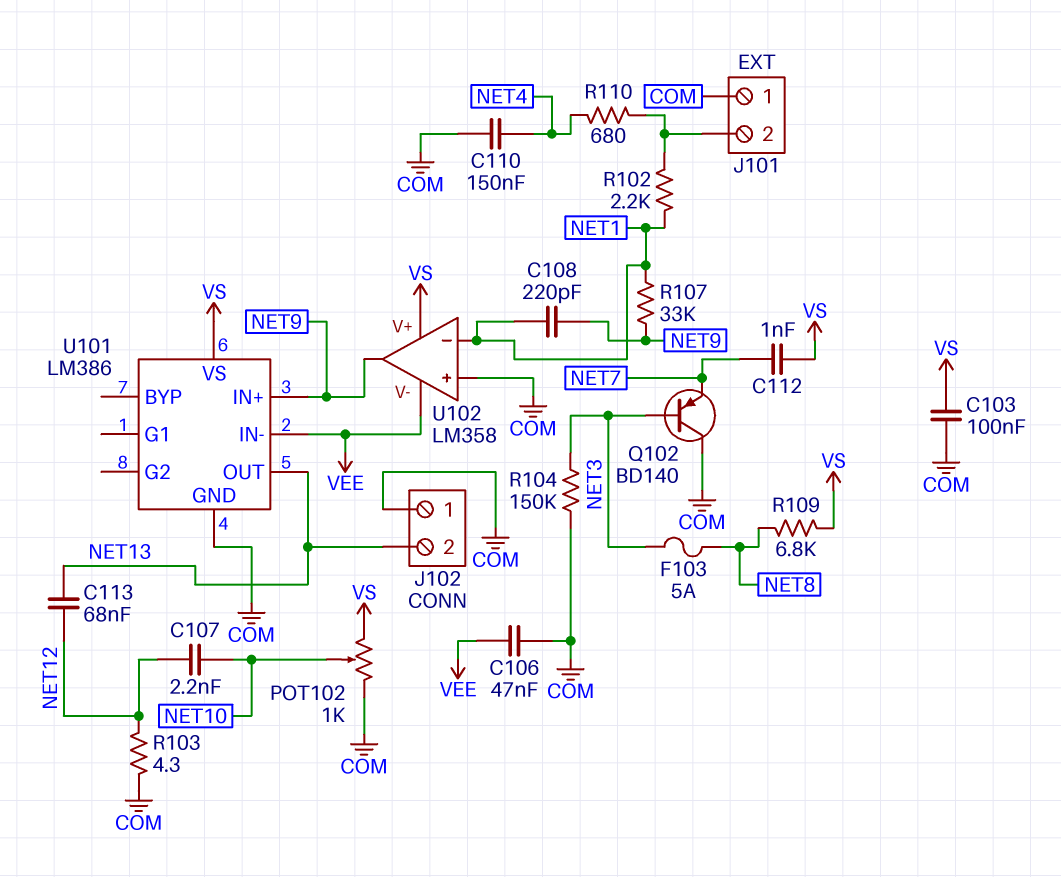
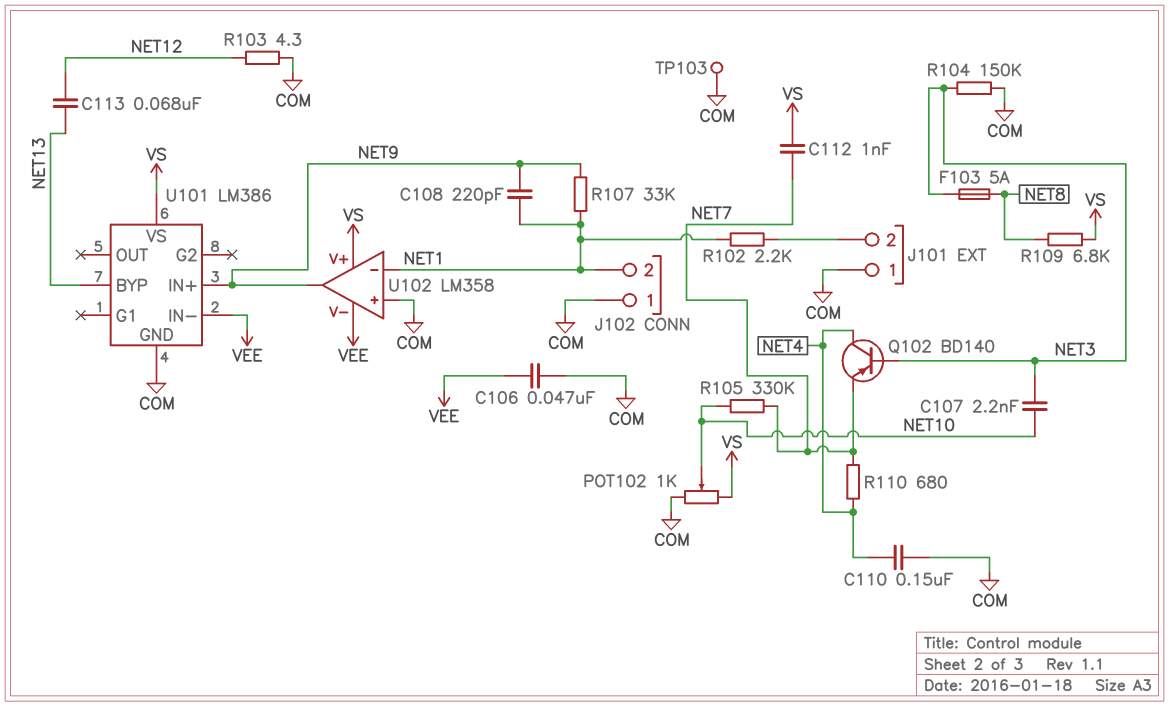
C103: 100nF (COM, VS) -> none
C107: 2.2nF (NET10, NET12) -> 2.2nF (NET3, NET10)
J102 pin 2: NET13 -> NET1
Q102: PNP BD140 (B NET3, C COM, E NET7) -> PNP BD140 (B NET3, C NET4, E NET7)
R105: none -> 330k (NET7, NET10)
R110: 680 (J101/2, NET4) -> 680 (NET4, NET7)
TP103: none -> test point (COM)
U101 pin BYP: none -> NET13
U101 pin OUT: NET13 -> none

